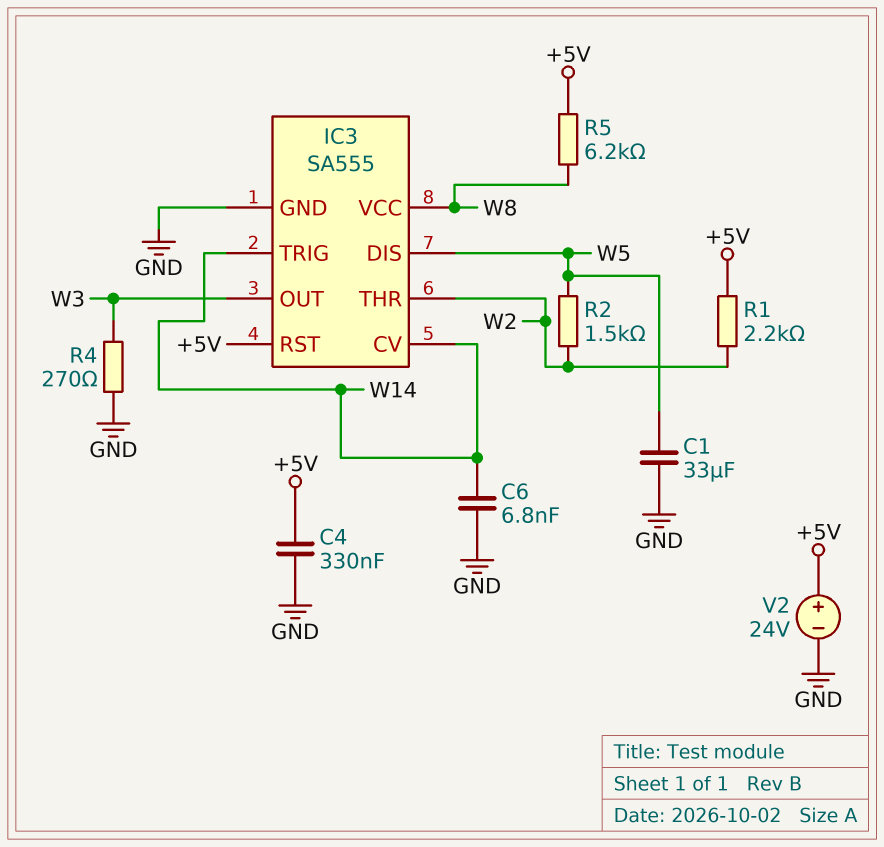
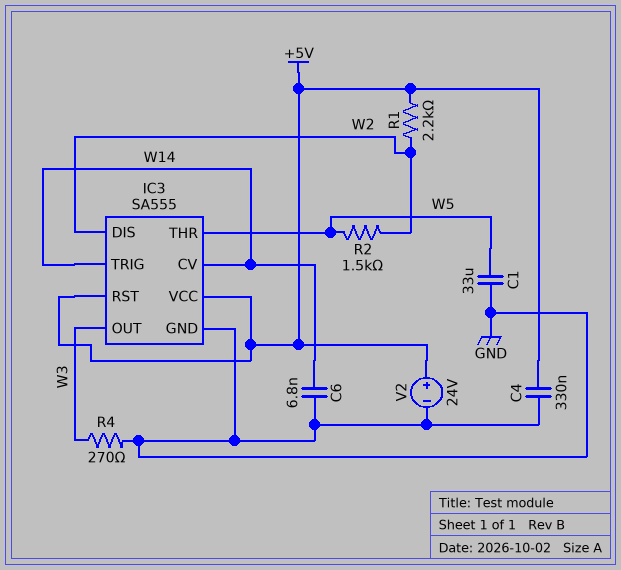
IC3 pin DIS: W5 -> W2
IC3 pin THR: W2 -> W5
IC3 pin VCC: W8 -> +5V
R5: 6.2k (+5V, W8) -> none

